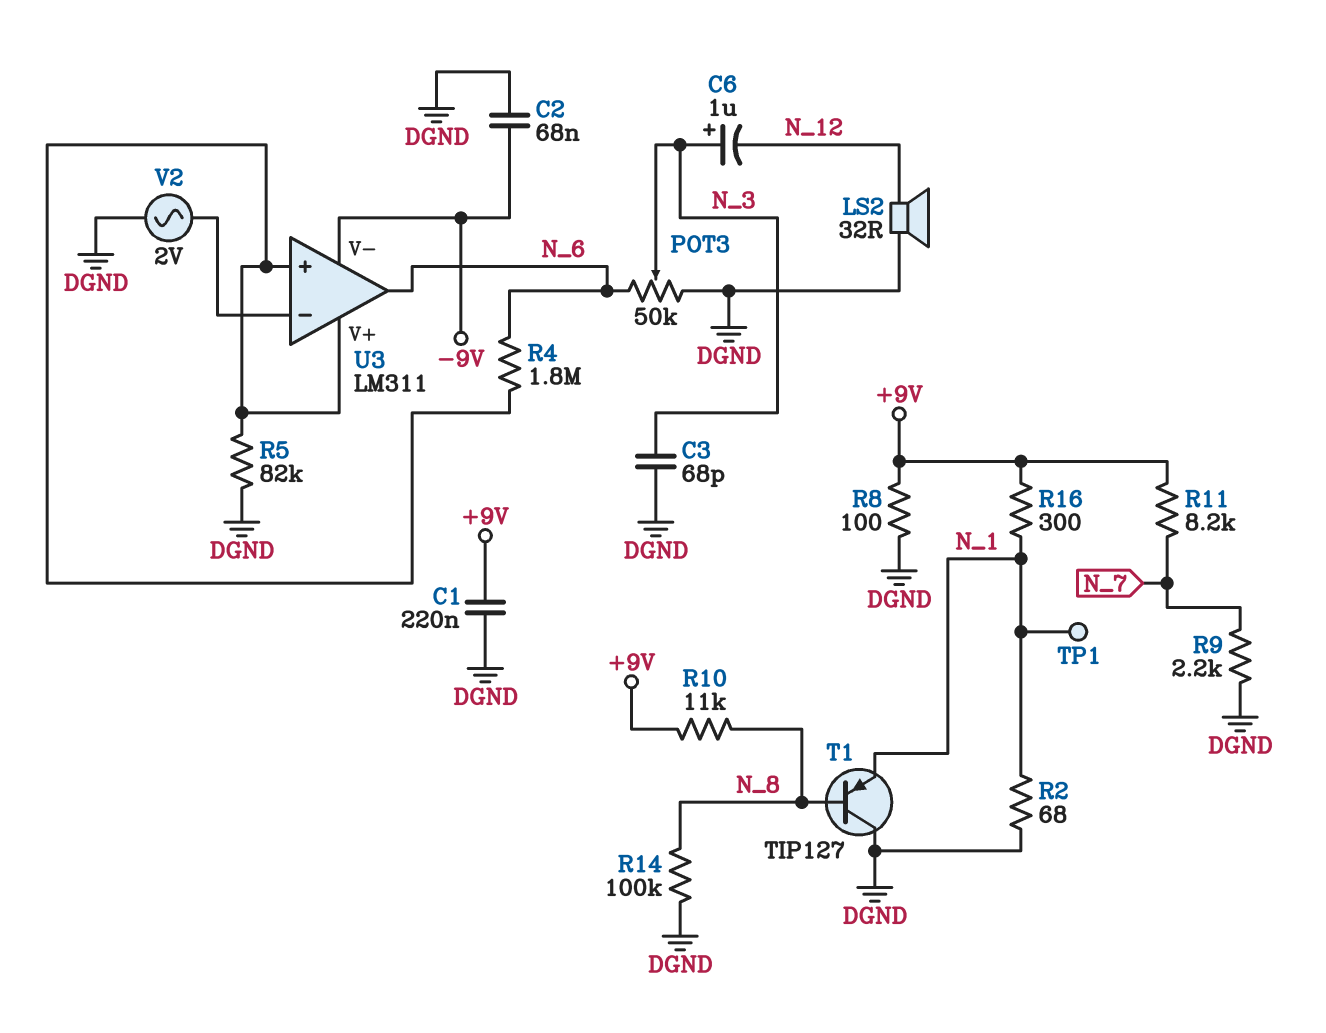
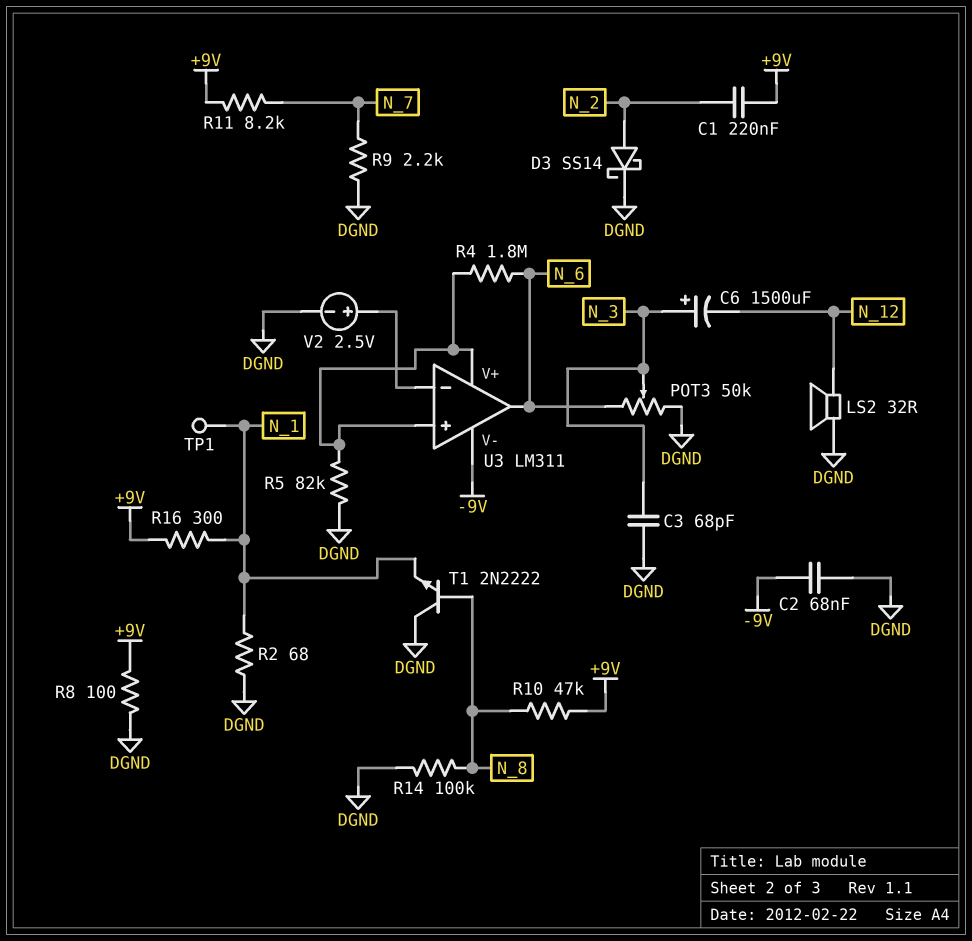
C1: 220nF (+9V, DGND) -> 220nF (+9V, N_2)
C6: 1uF (plus N_3, minus N_12) -> 1500uF (plus N_3, minus N_12)
D3: none -> schottky SS14 (A N_2, K DGND)
R10: 11k (+9V, N_8) -> 47k (+9V, N_8)
T1: PNP TIP127 (B N_8, C DGND, E N_1) -> NPN 2N2222 (B N_8, C DGND, E N_1)
V2: AC 2V (DGND, U3/in-) -> 2.5V (plus U3/in-, minus DGND)

